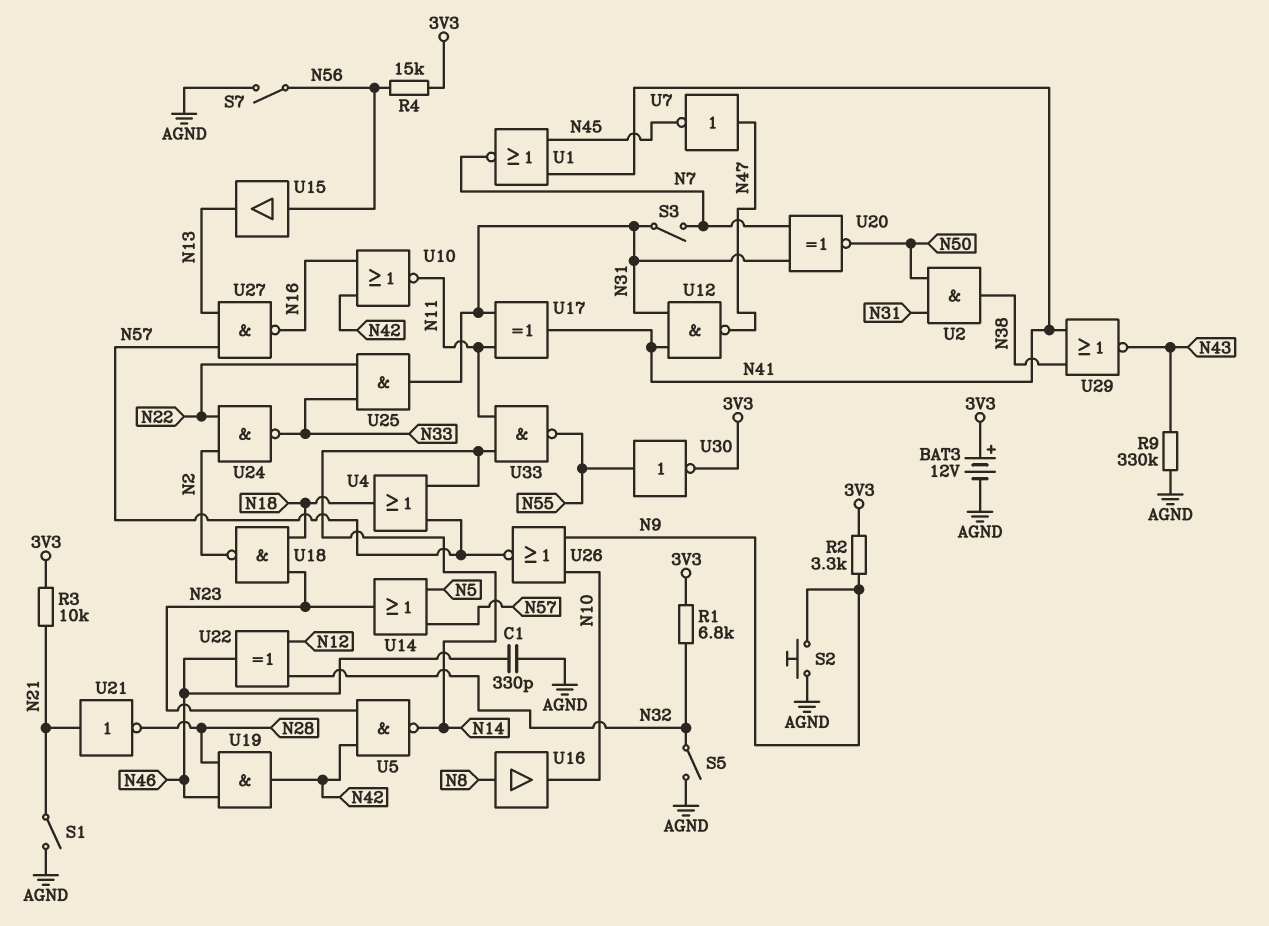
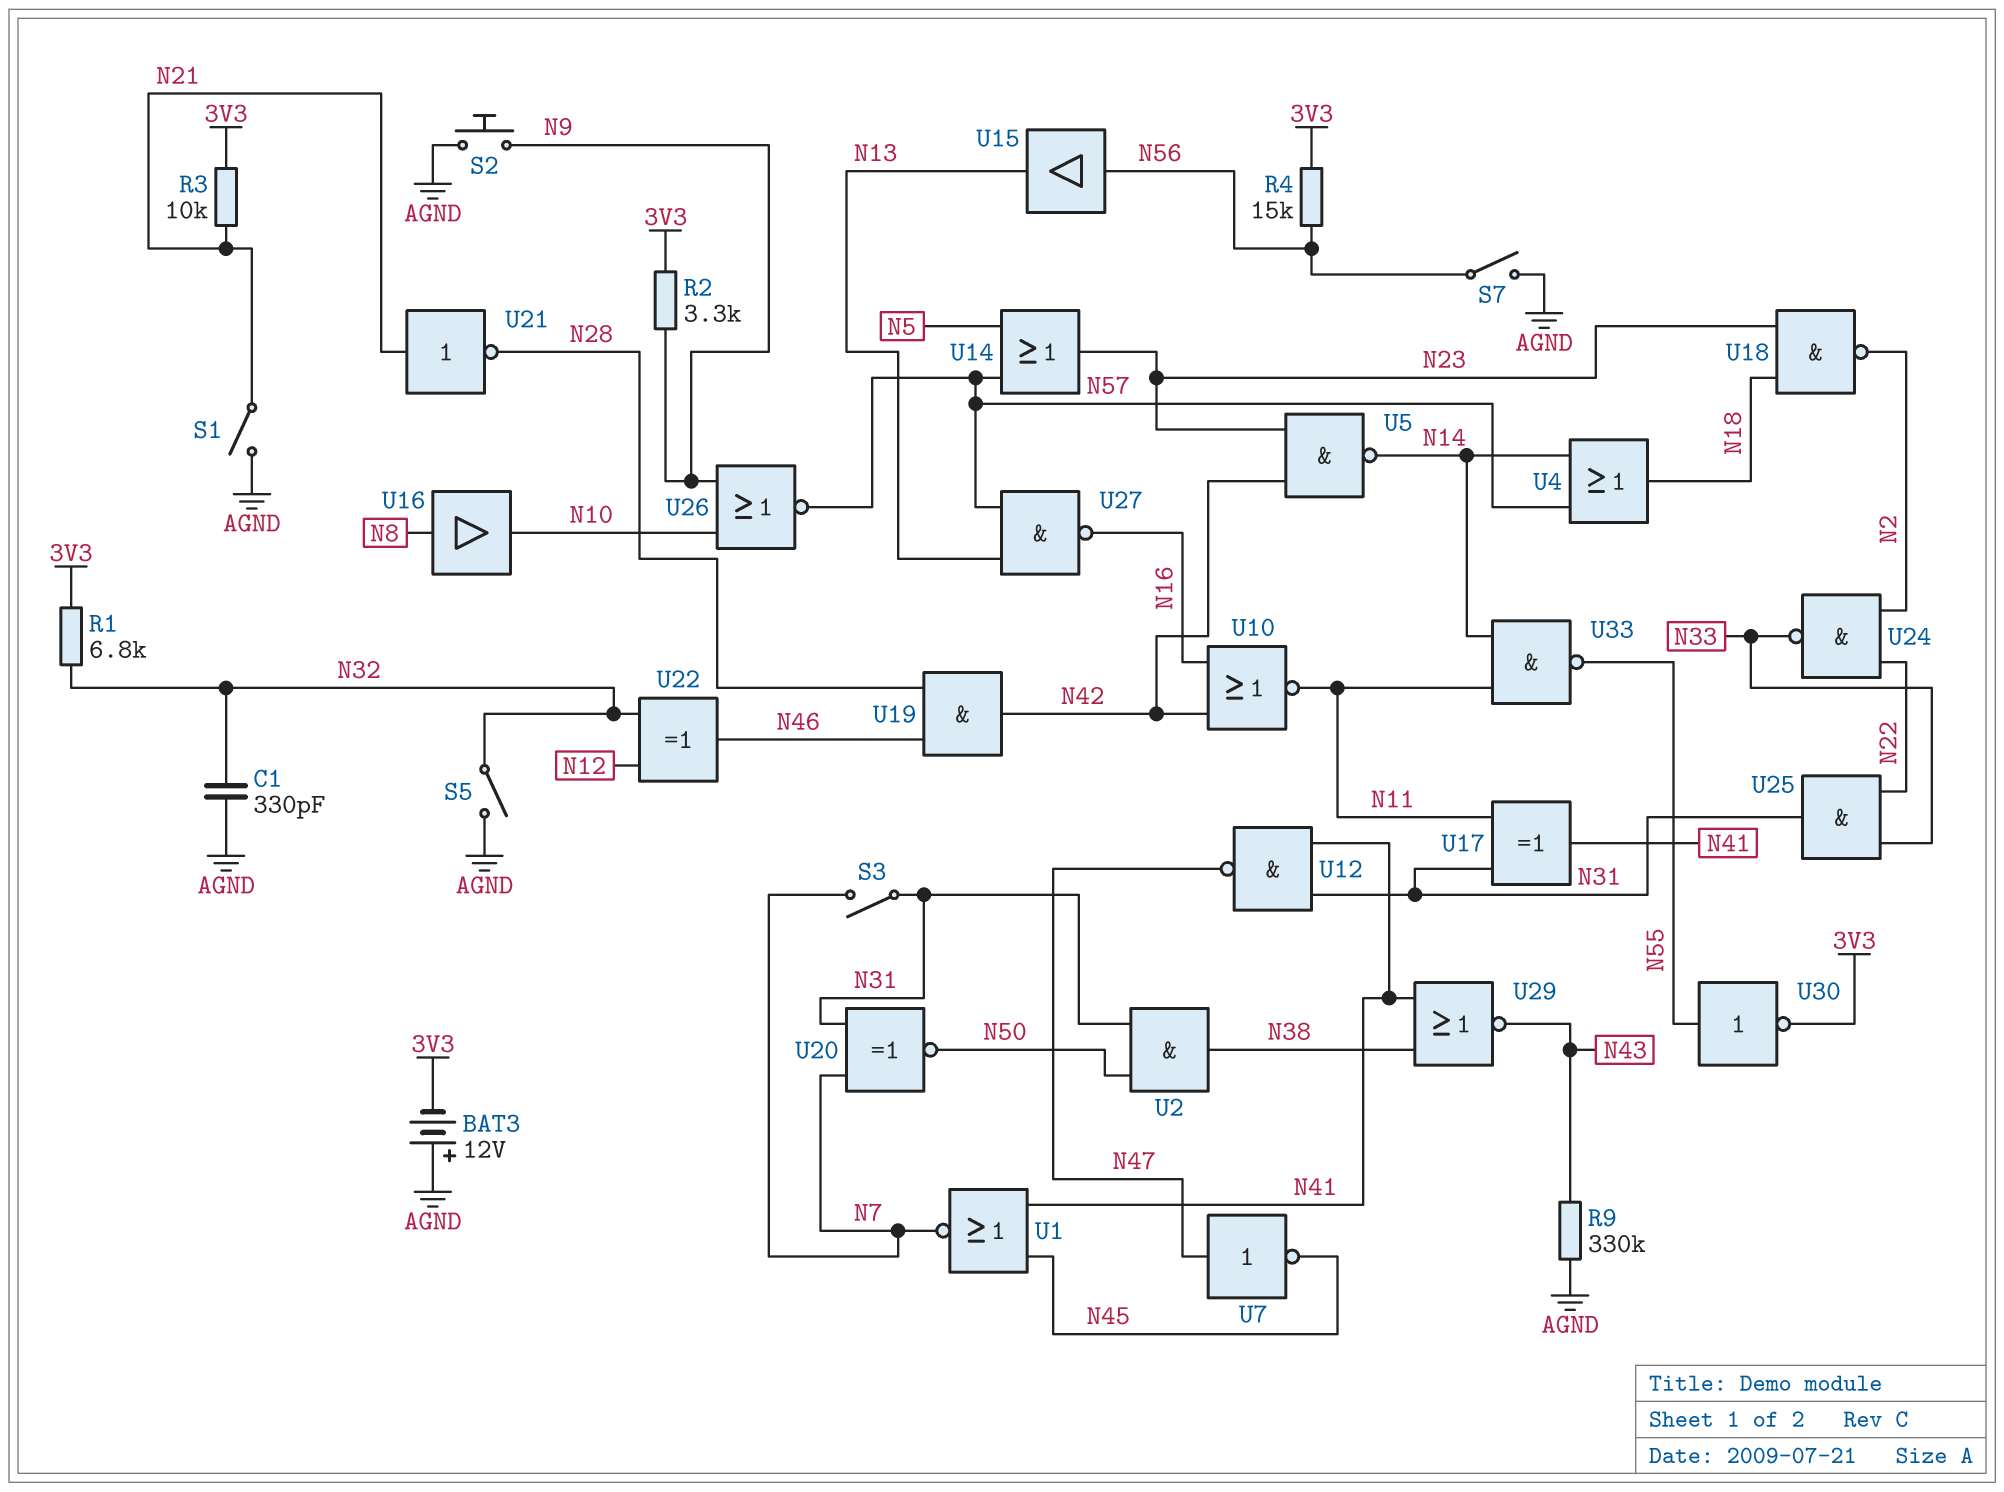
BAT3: 12V (plus 3V3, minus AGND) -> 12V (plus AGND, minus 3V3)
C1: 330pF (AGND, N46) -> 330pF (AGND, N32)

